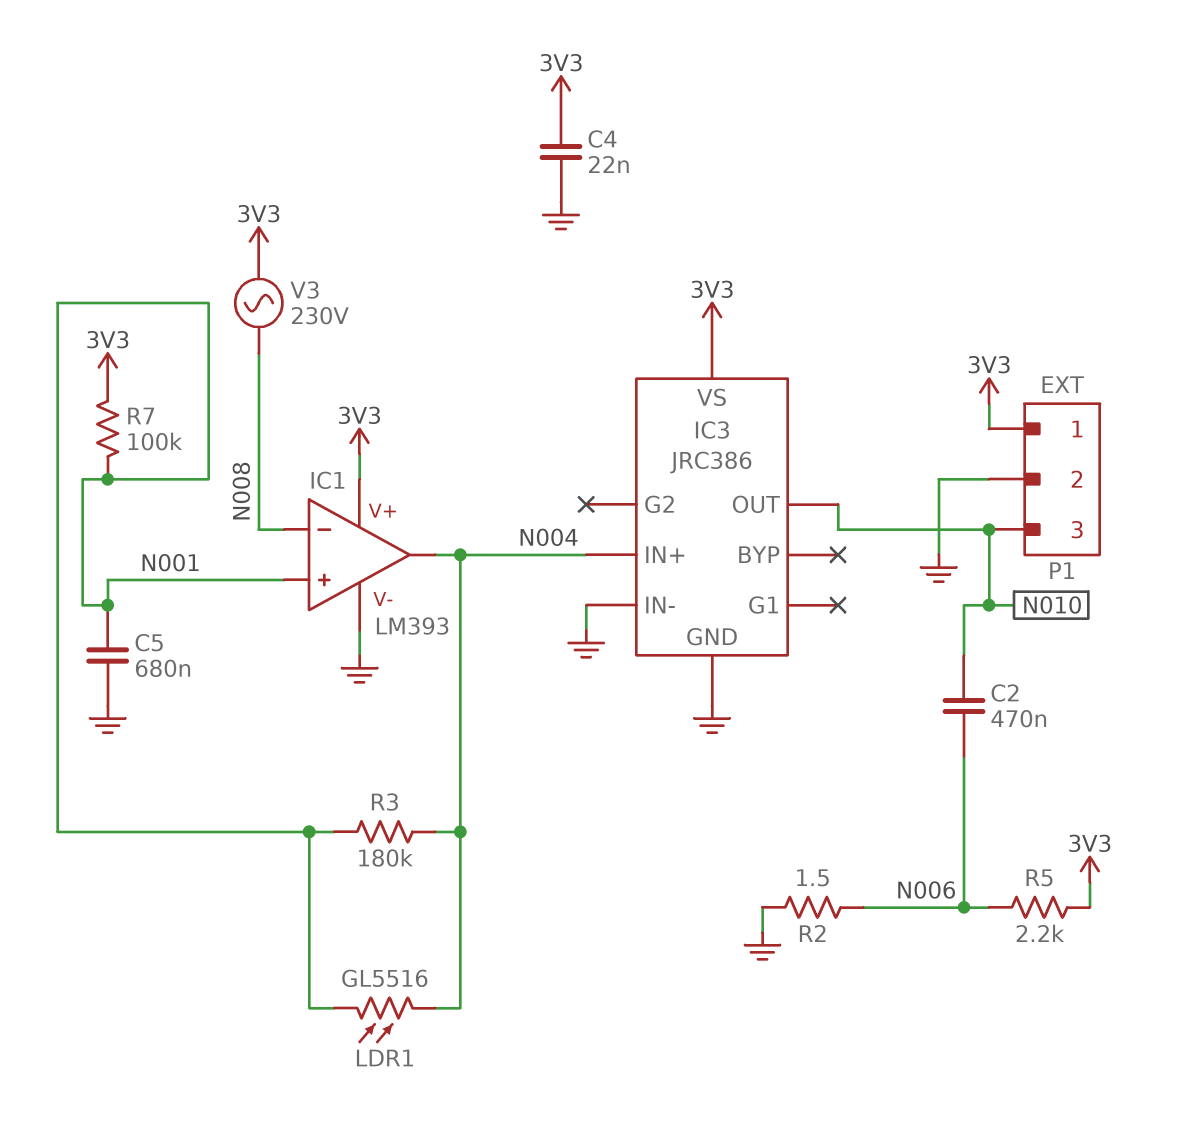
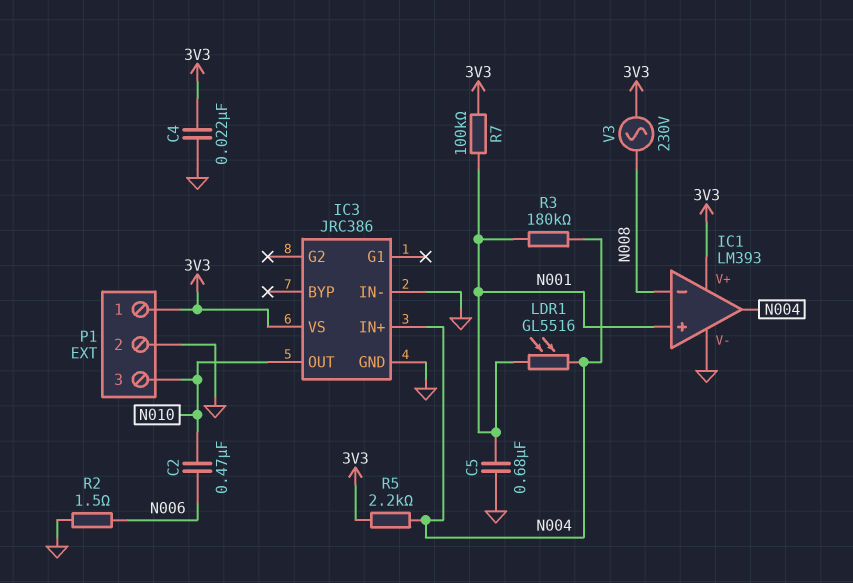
R5: 2.2k (3V3, N006) -> 2.2k (3V3, N004)

